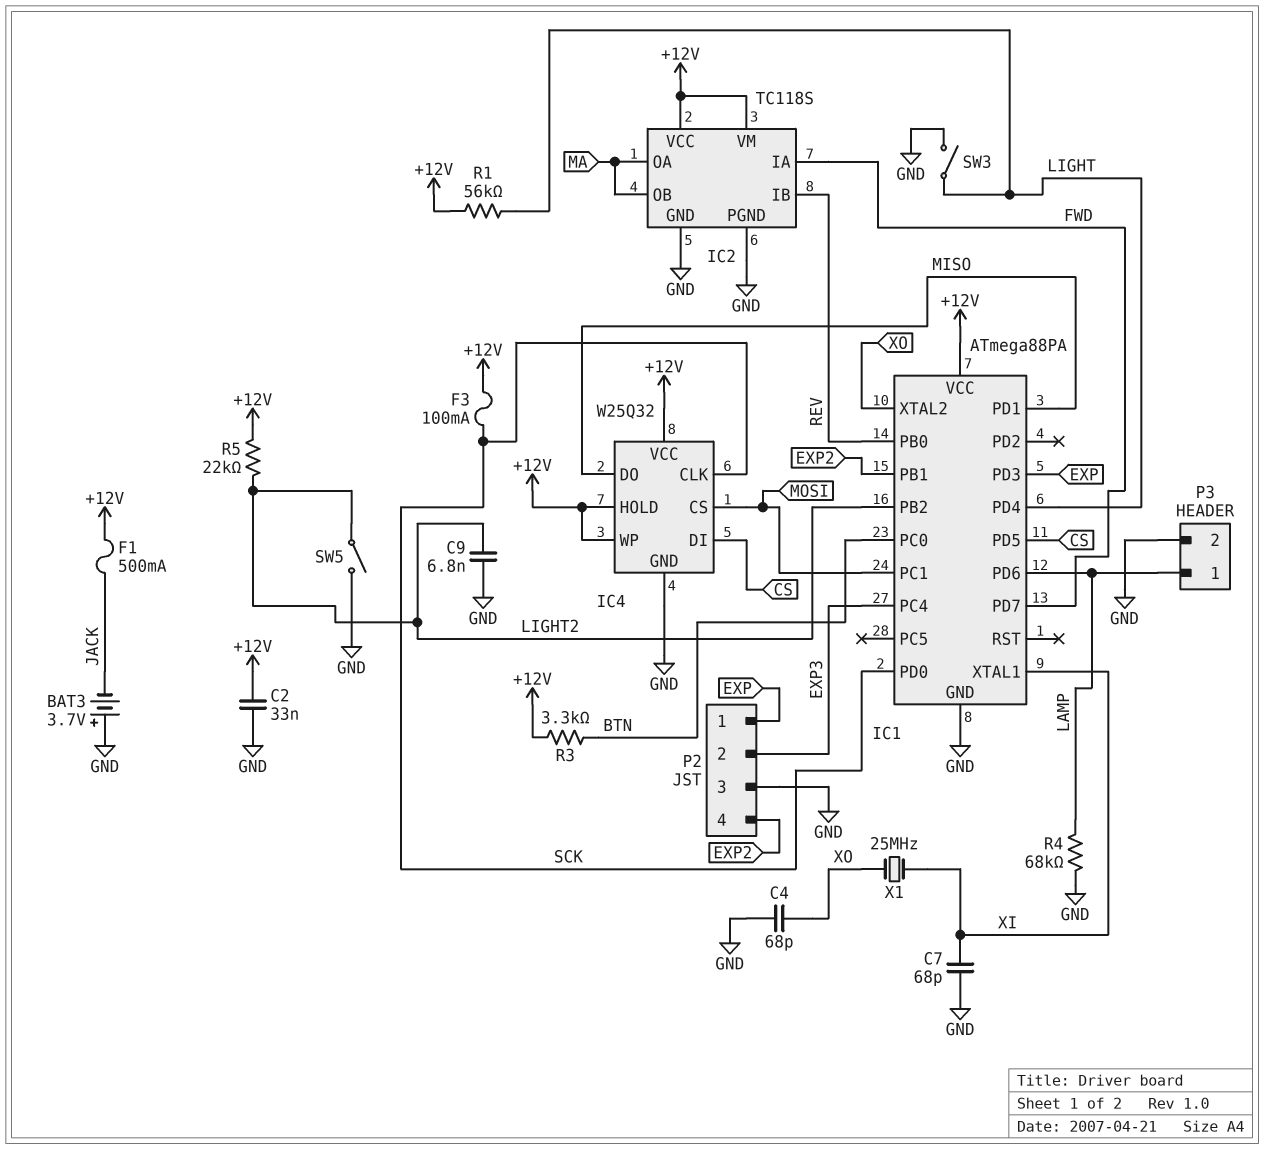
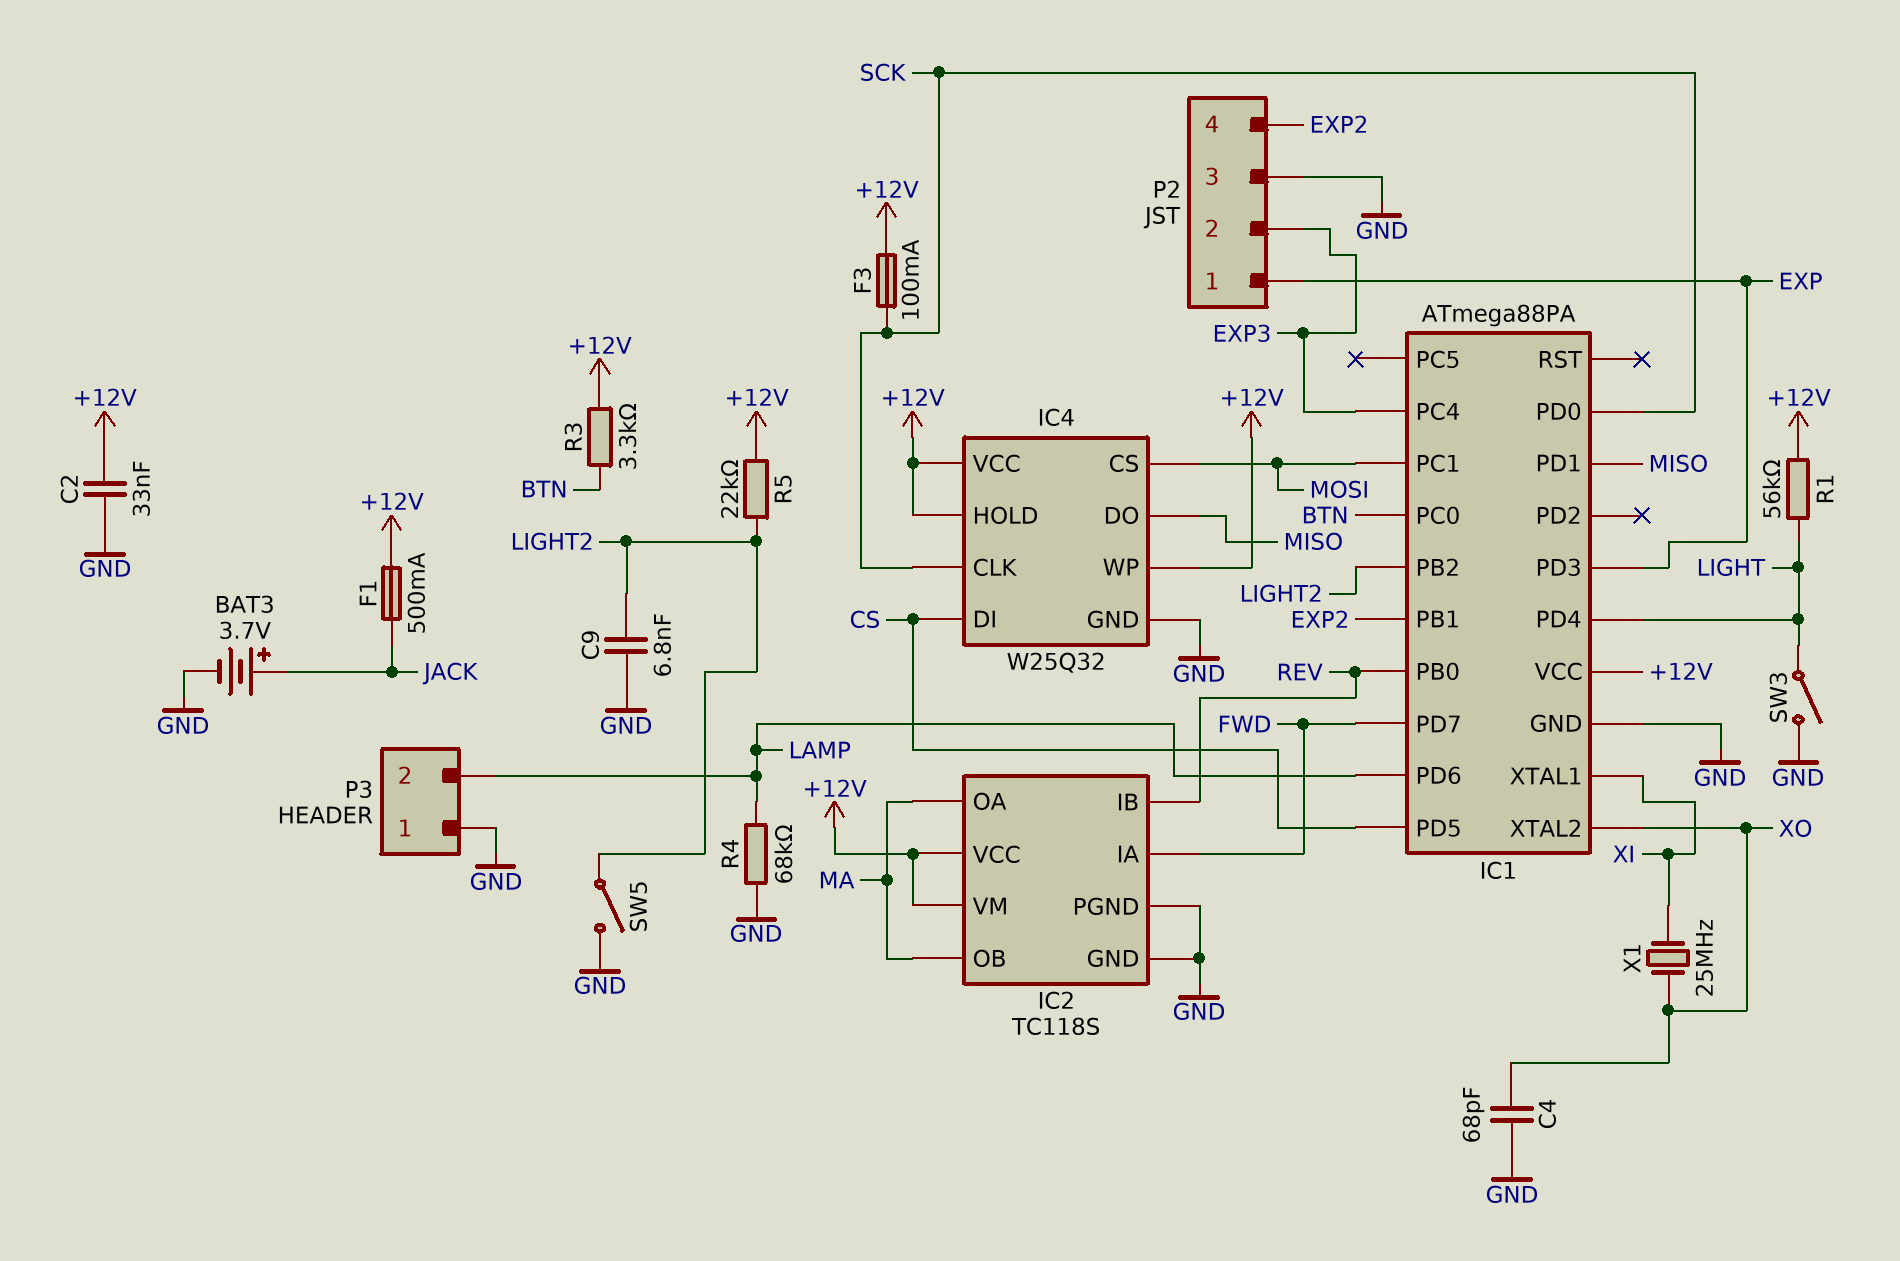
BAT3: 3.7V (plus GND, minus JACK) -> 3.7V (plus JACK, minus GND)
C7: 68pF (GND, XI) -> none
P3 pin 1: LAMP -> GND
P3 pin 2: GND -> LAMP

